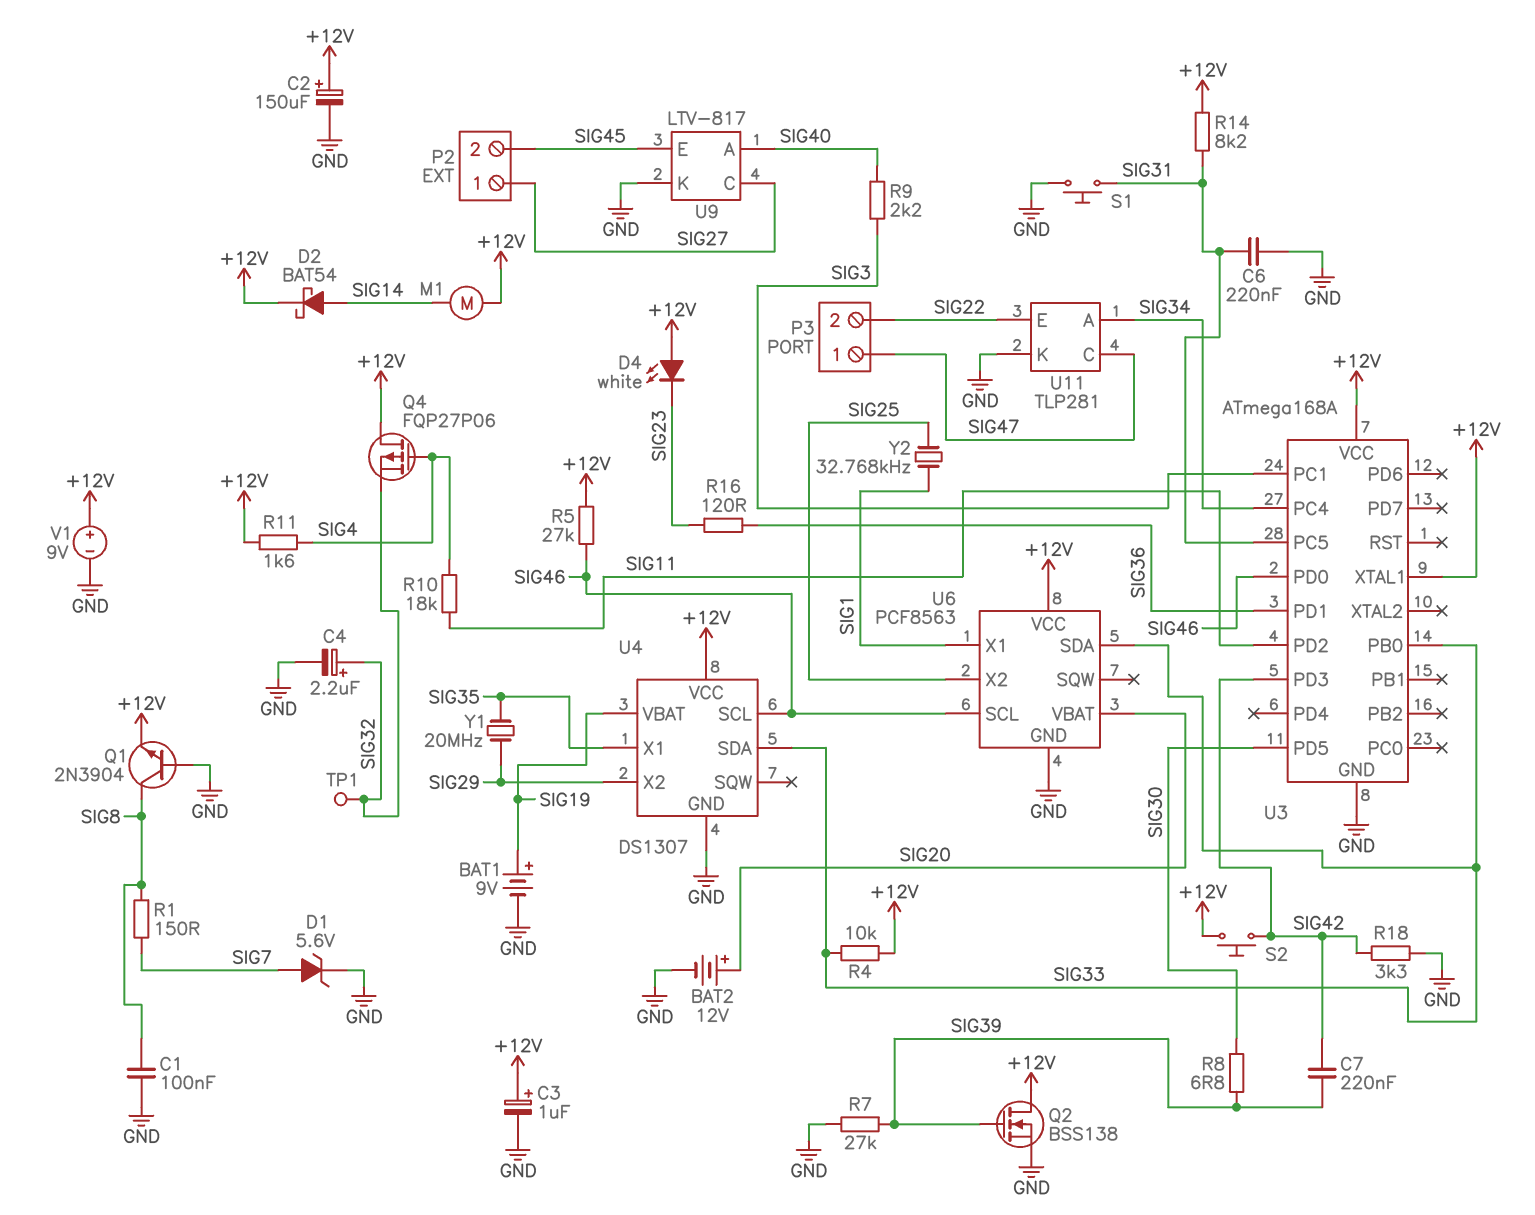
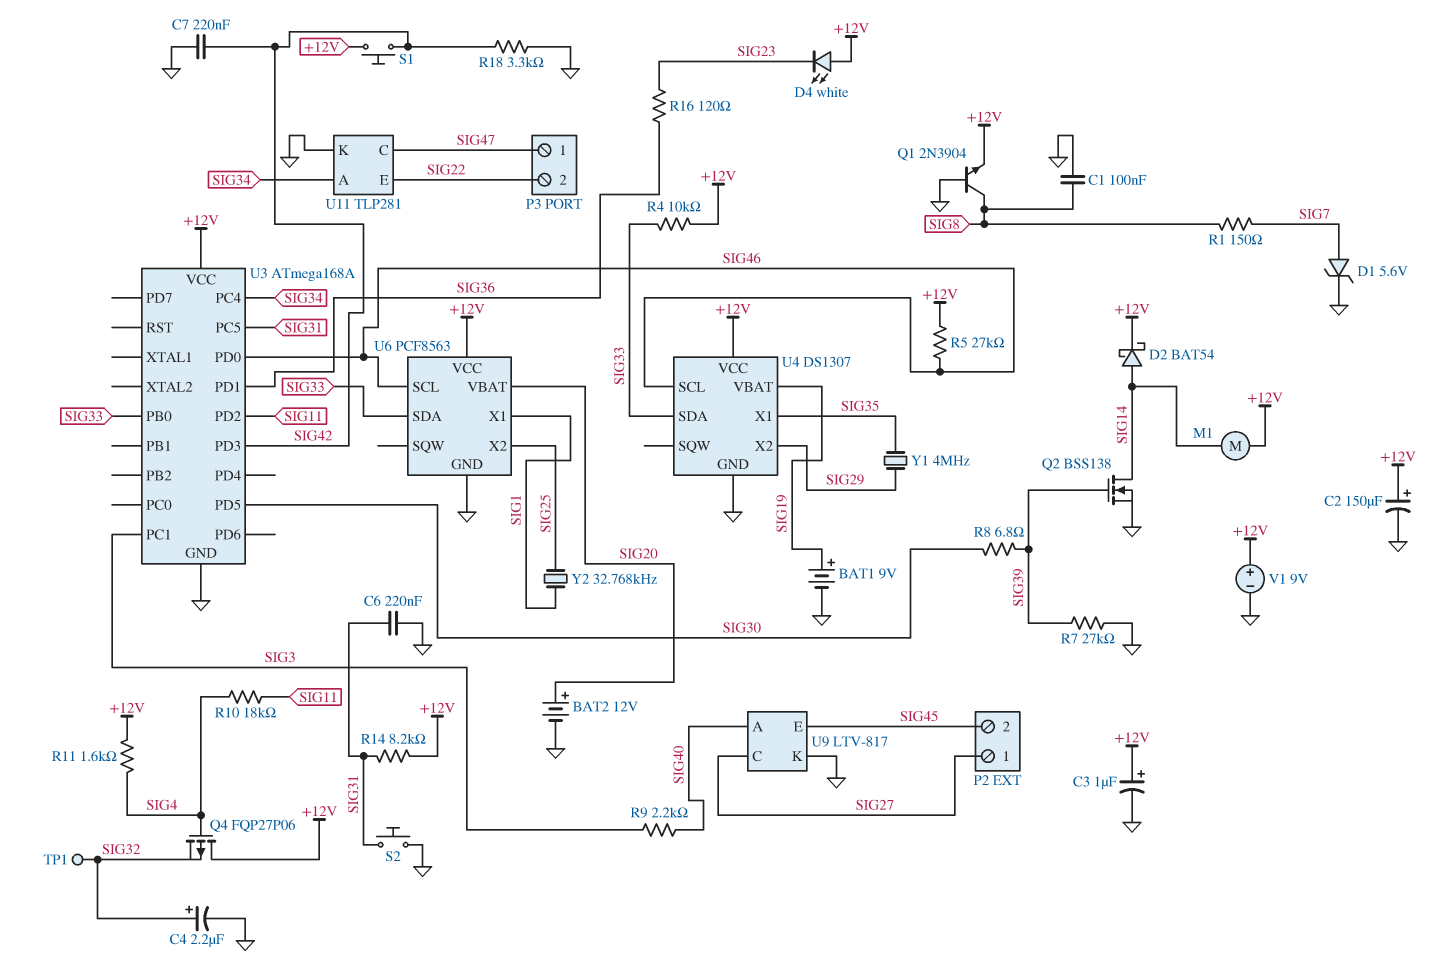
C7: 220nF (SIG39, SIG42) -> 220nF (GND, SIG42)
Q2: NMOS BSS138 (G SIG39, D +12V, S GND) -> NMOS BSS138 (G SIG39, D SIG14, S GND)
S1: button (GND, SIG31) -> button (+12V, SIG42)
S2: button (+12V, SIG42) -> button (GND, SIG31)
U3 pin XTAL1: +12V -> none
Y1: 20MHz (SIG29, SIG35) -> 4MHz (SIG29, SIG35)

